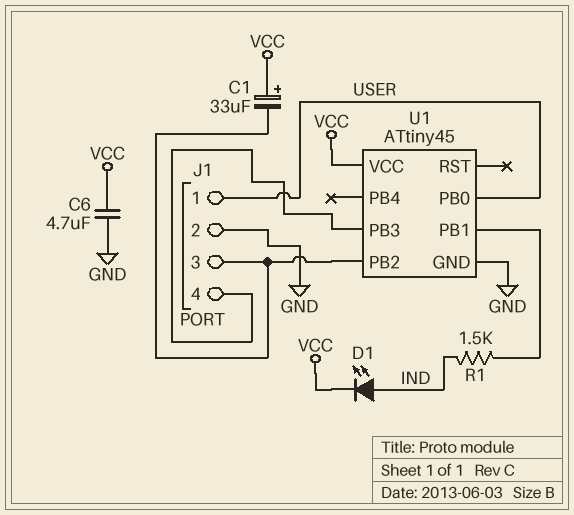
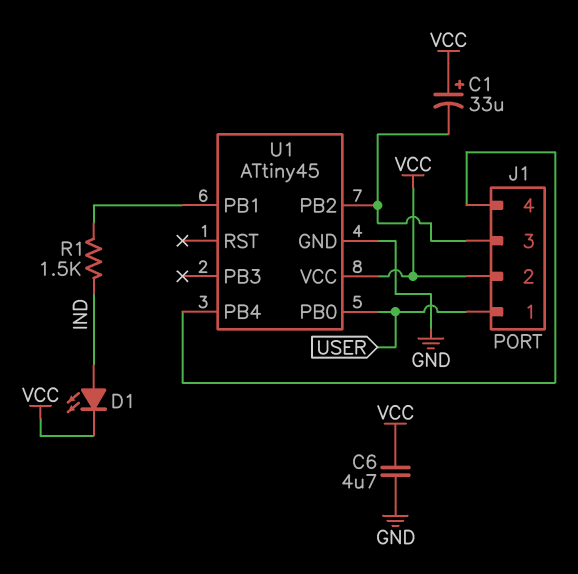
J1 pin 2: GND -> VCC
U1 pin PB3: J1/4 -> none
U1 pin PB4: none -> J1/4

